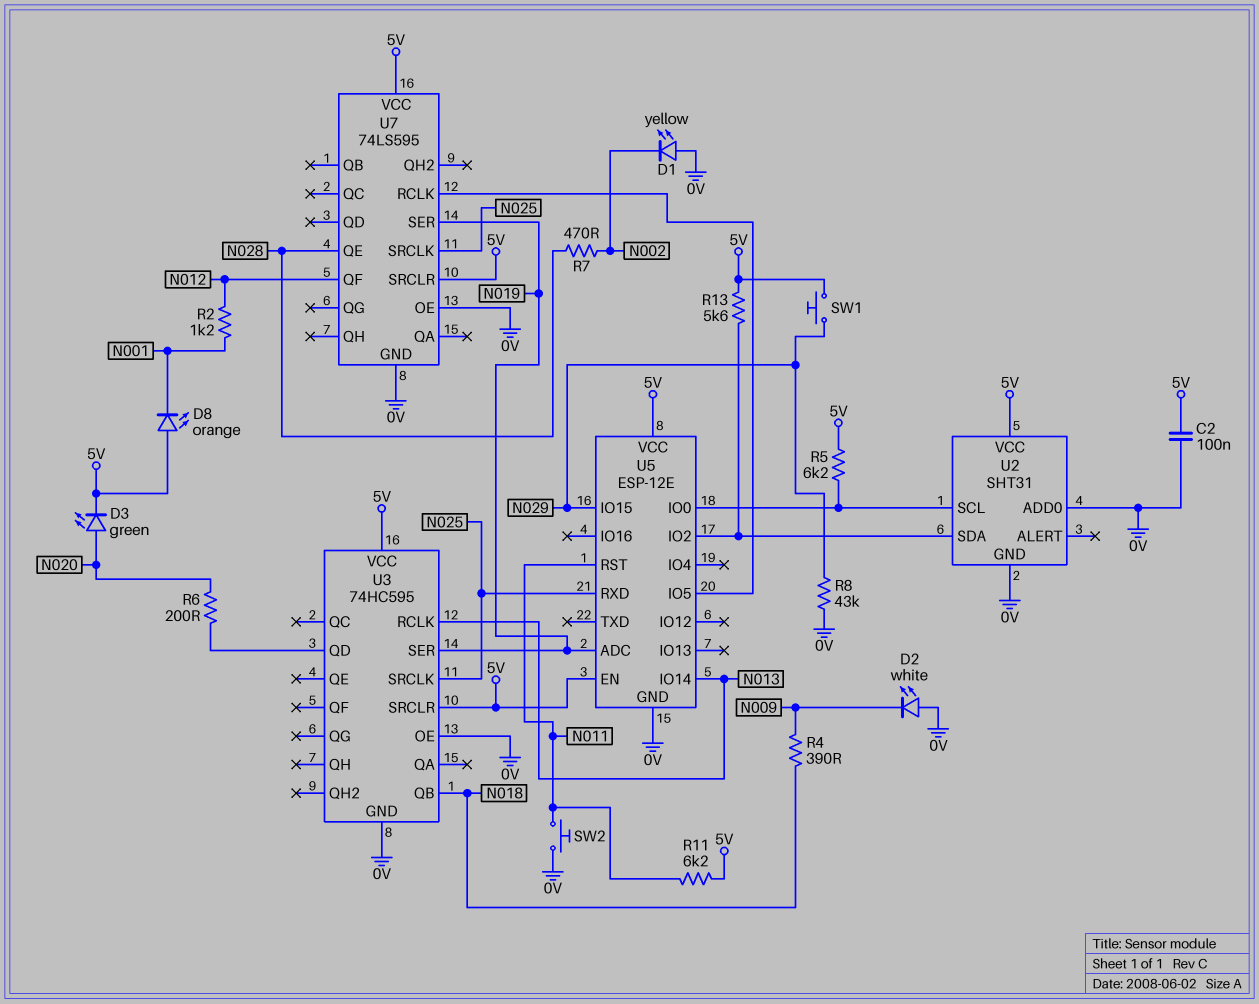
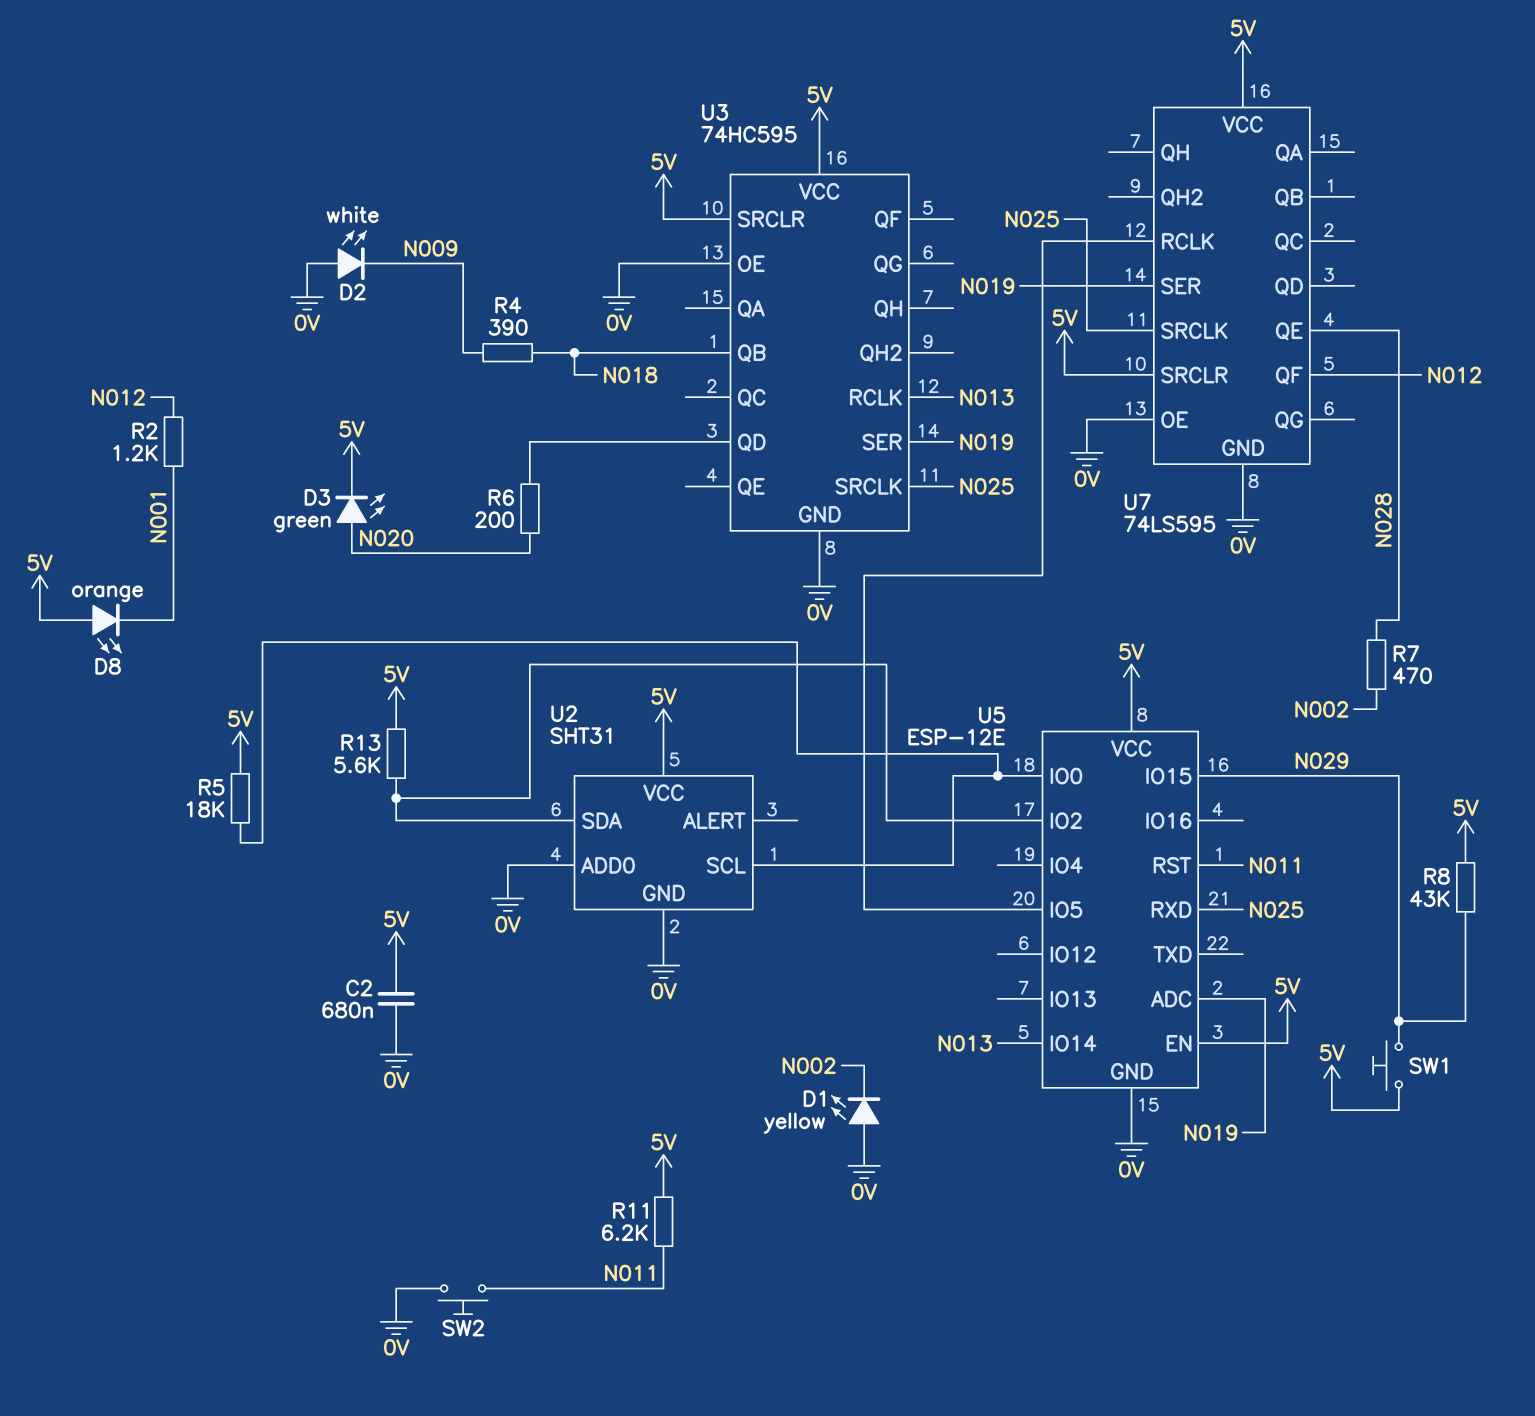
C2: 100nF (0V, 5V) -> 680nF (0V, 5V)
R5: 6.2k (5V, U2/SCL) -> 18k (5V, U2/SCL)
R8: 43k (0V, N029) -> 43k (5V, N029)

